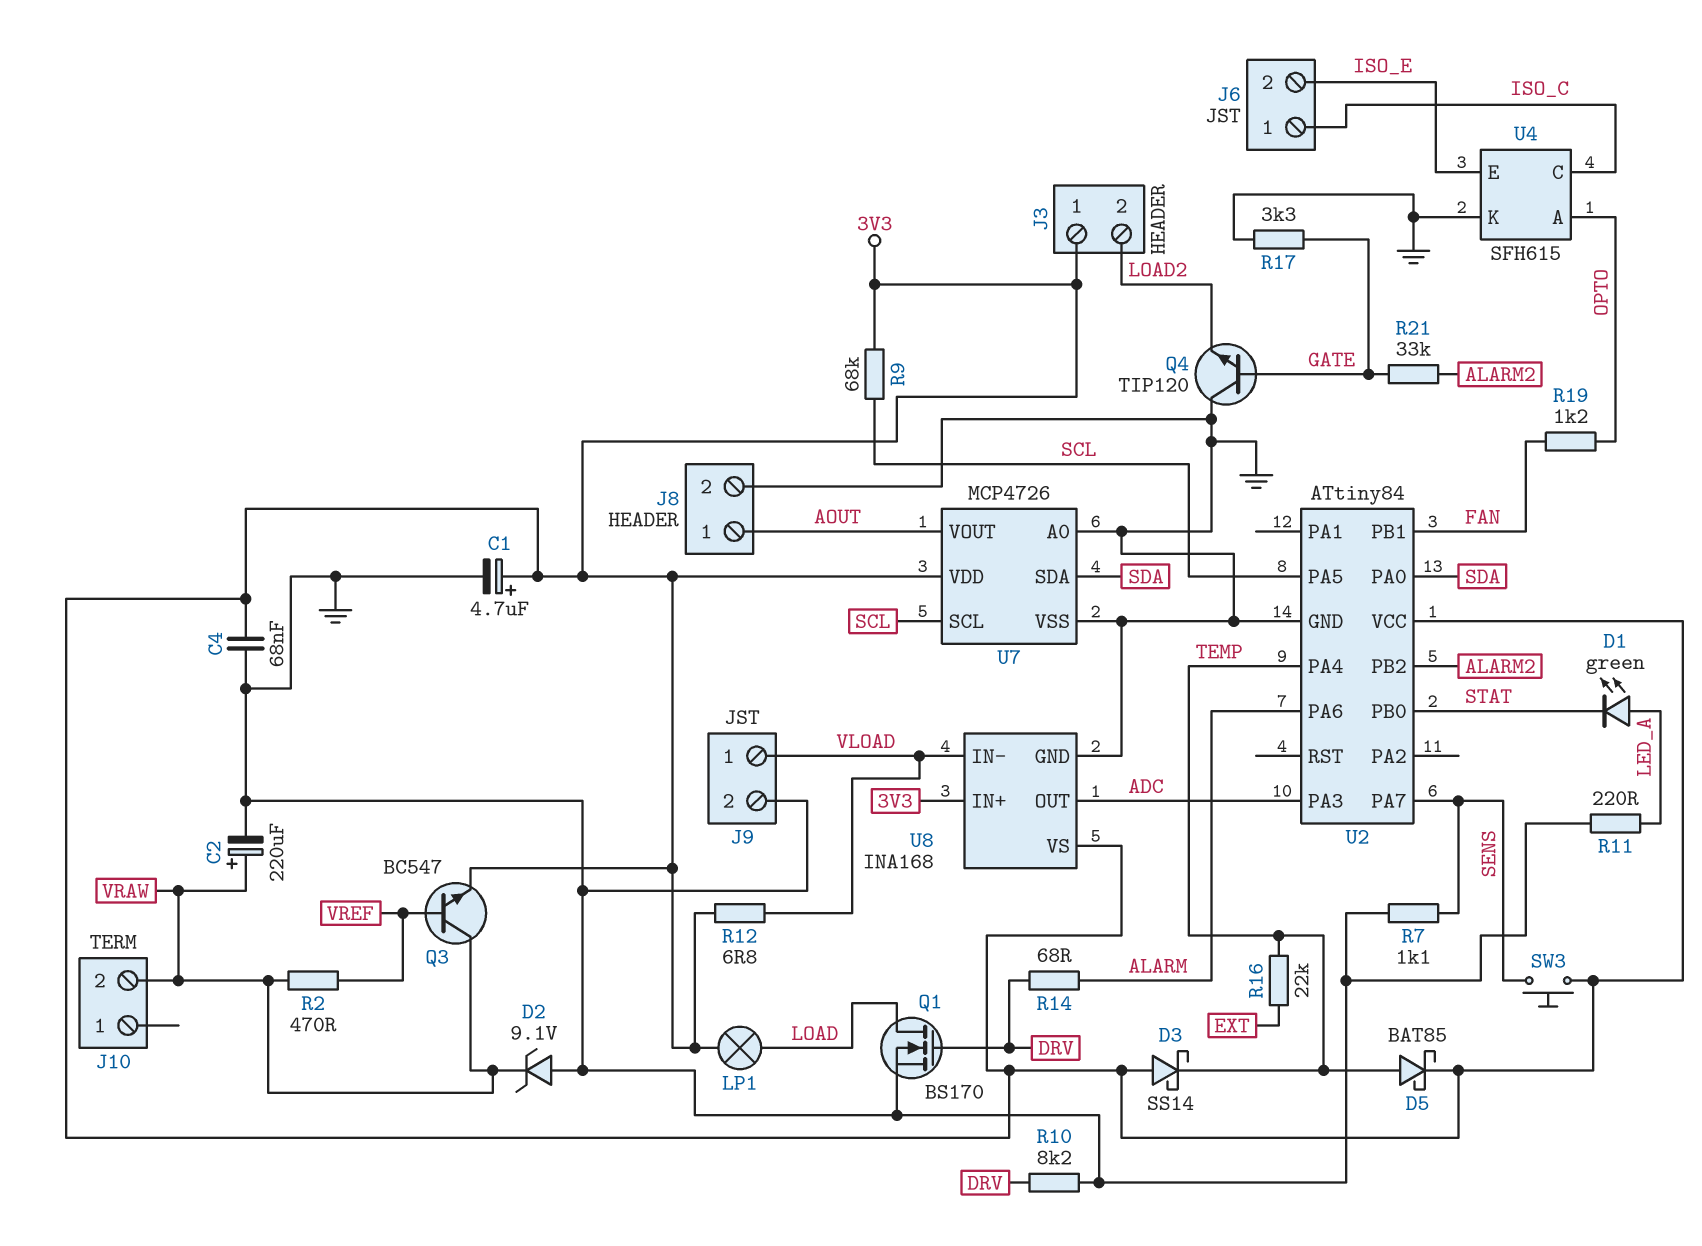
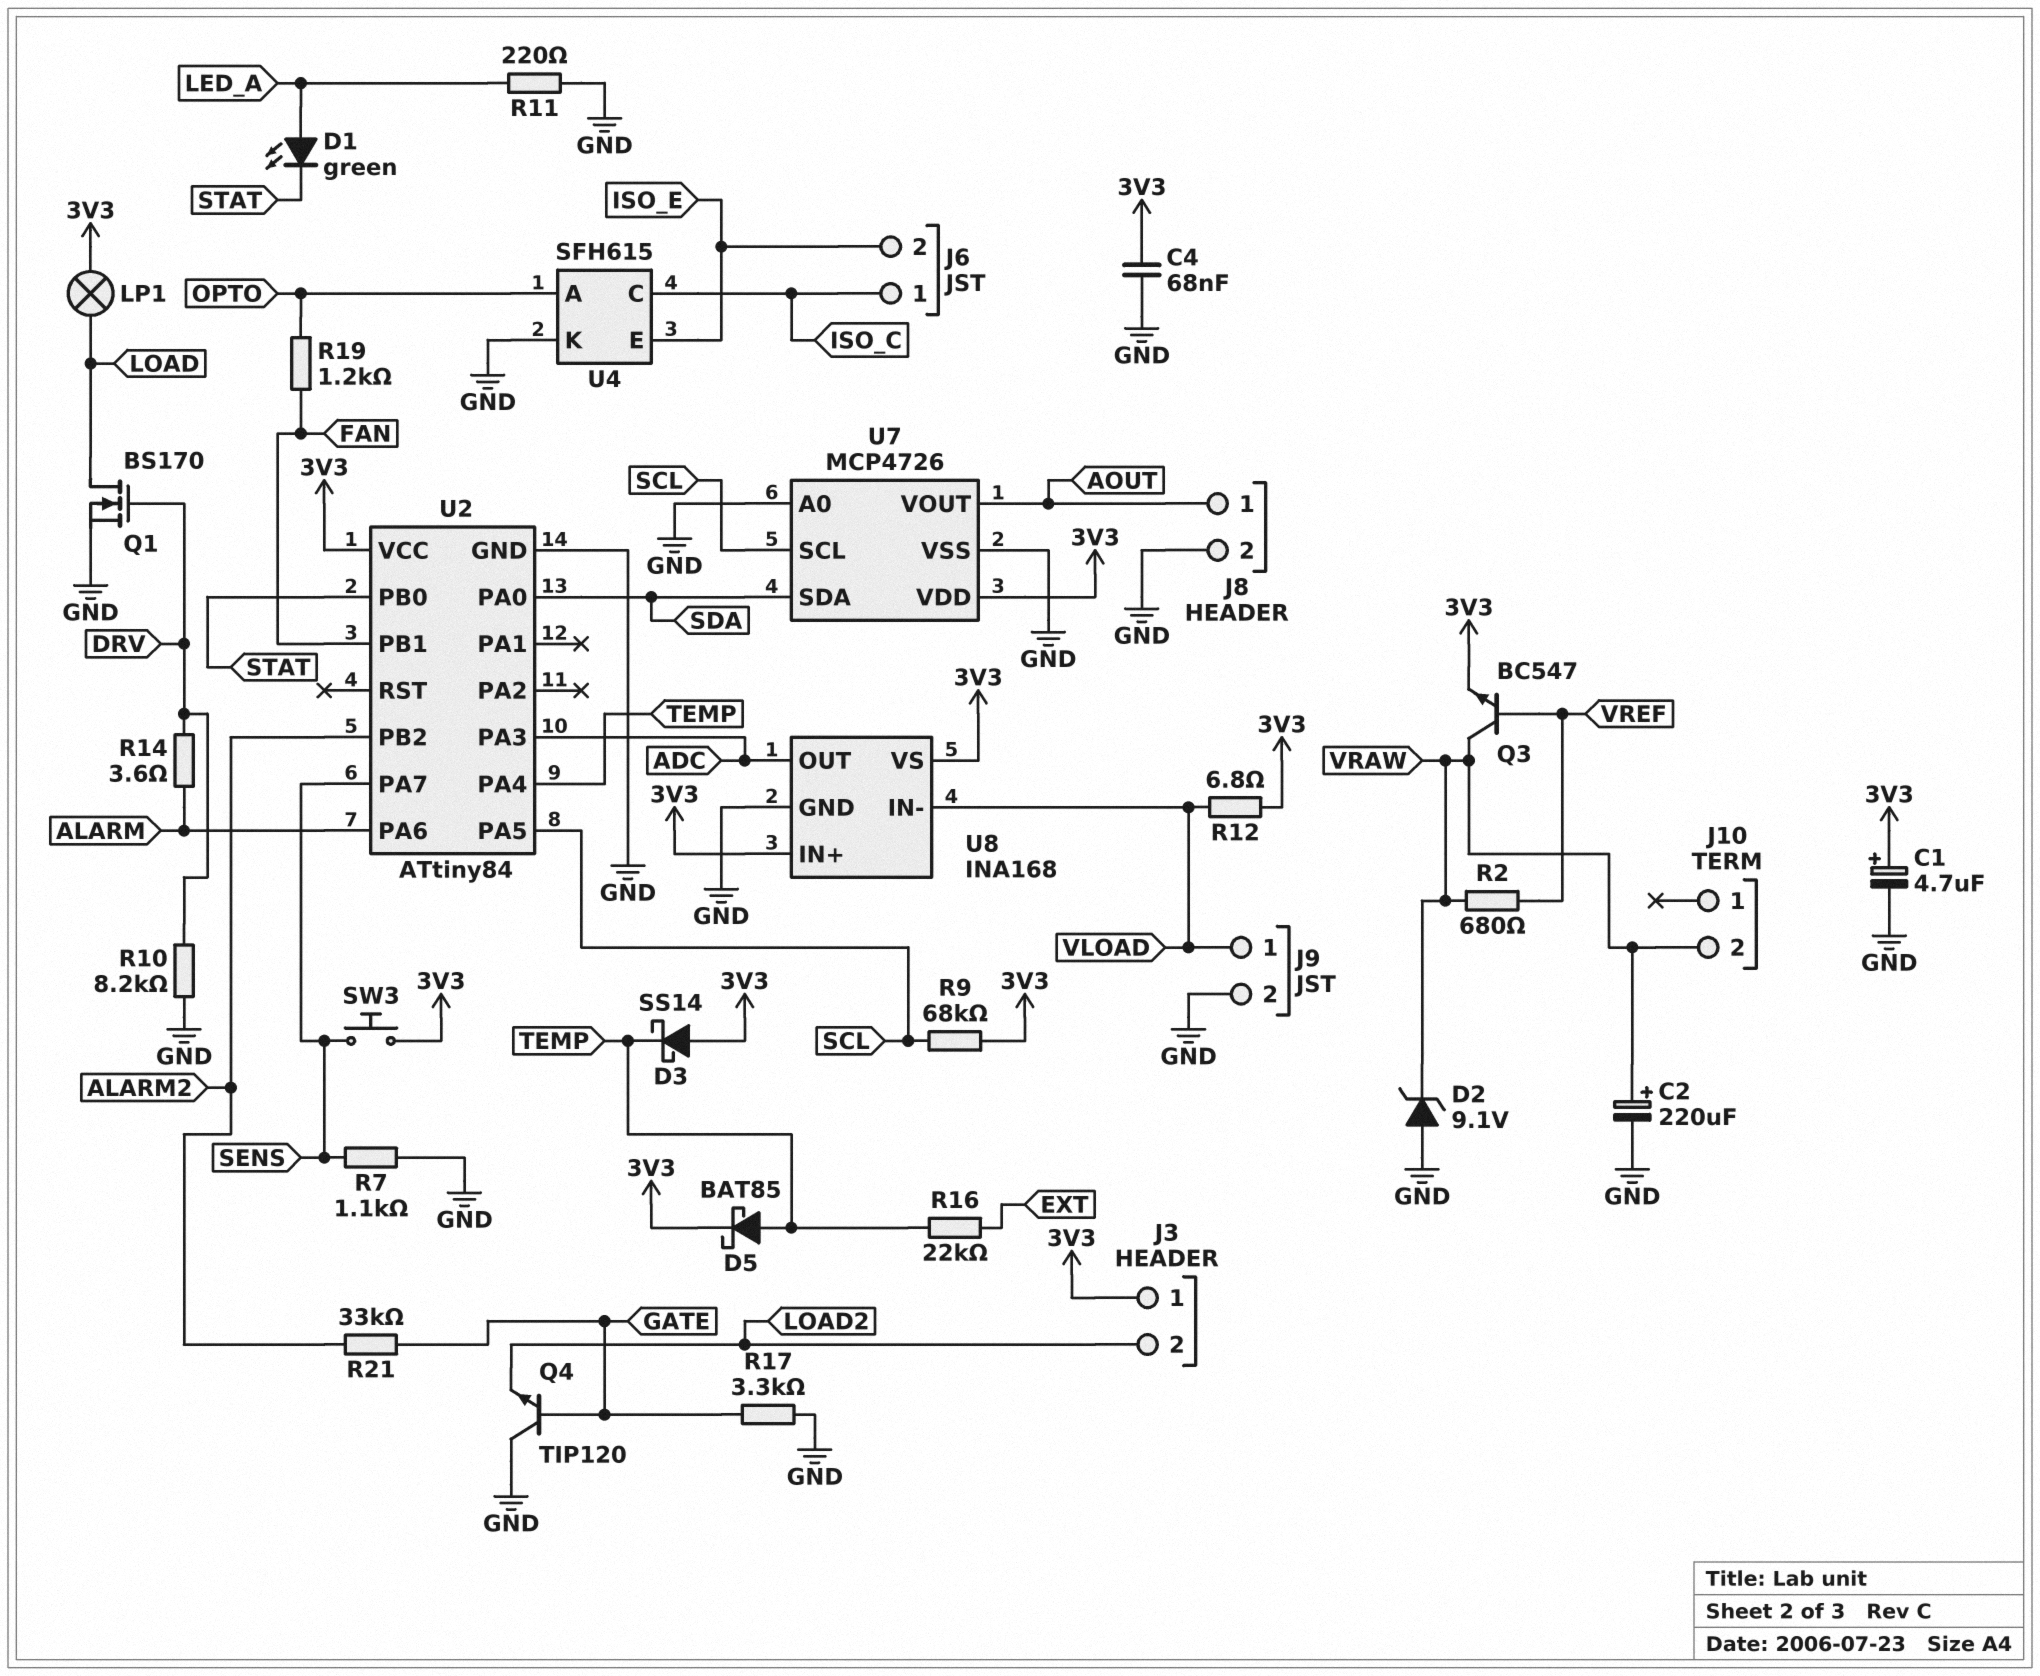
R2: 470 (VRAW, VREF) -> 680 (VRAW, VREF)
R14: 68 (ALARM, DRV) -> 3.6 (ALARM, DRV)

